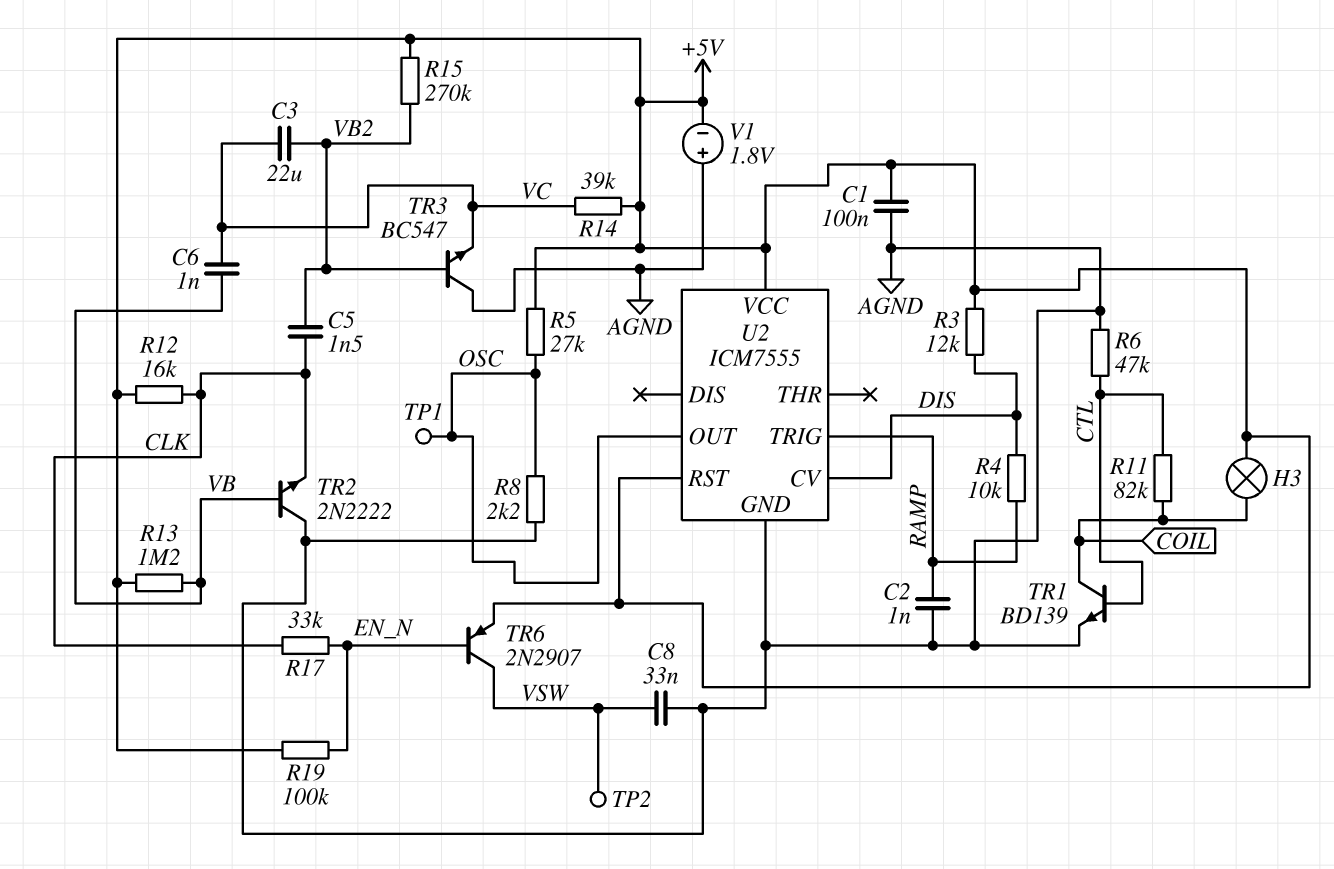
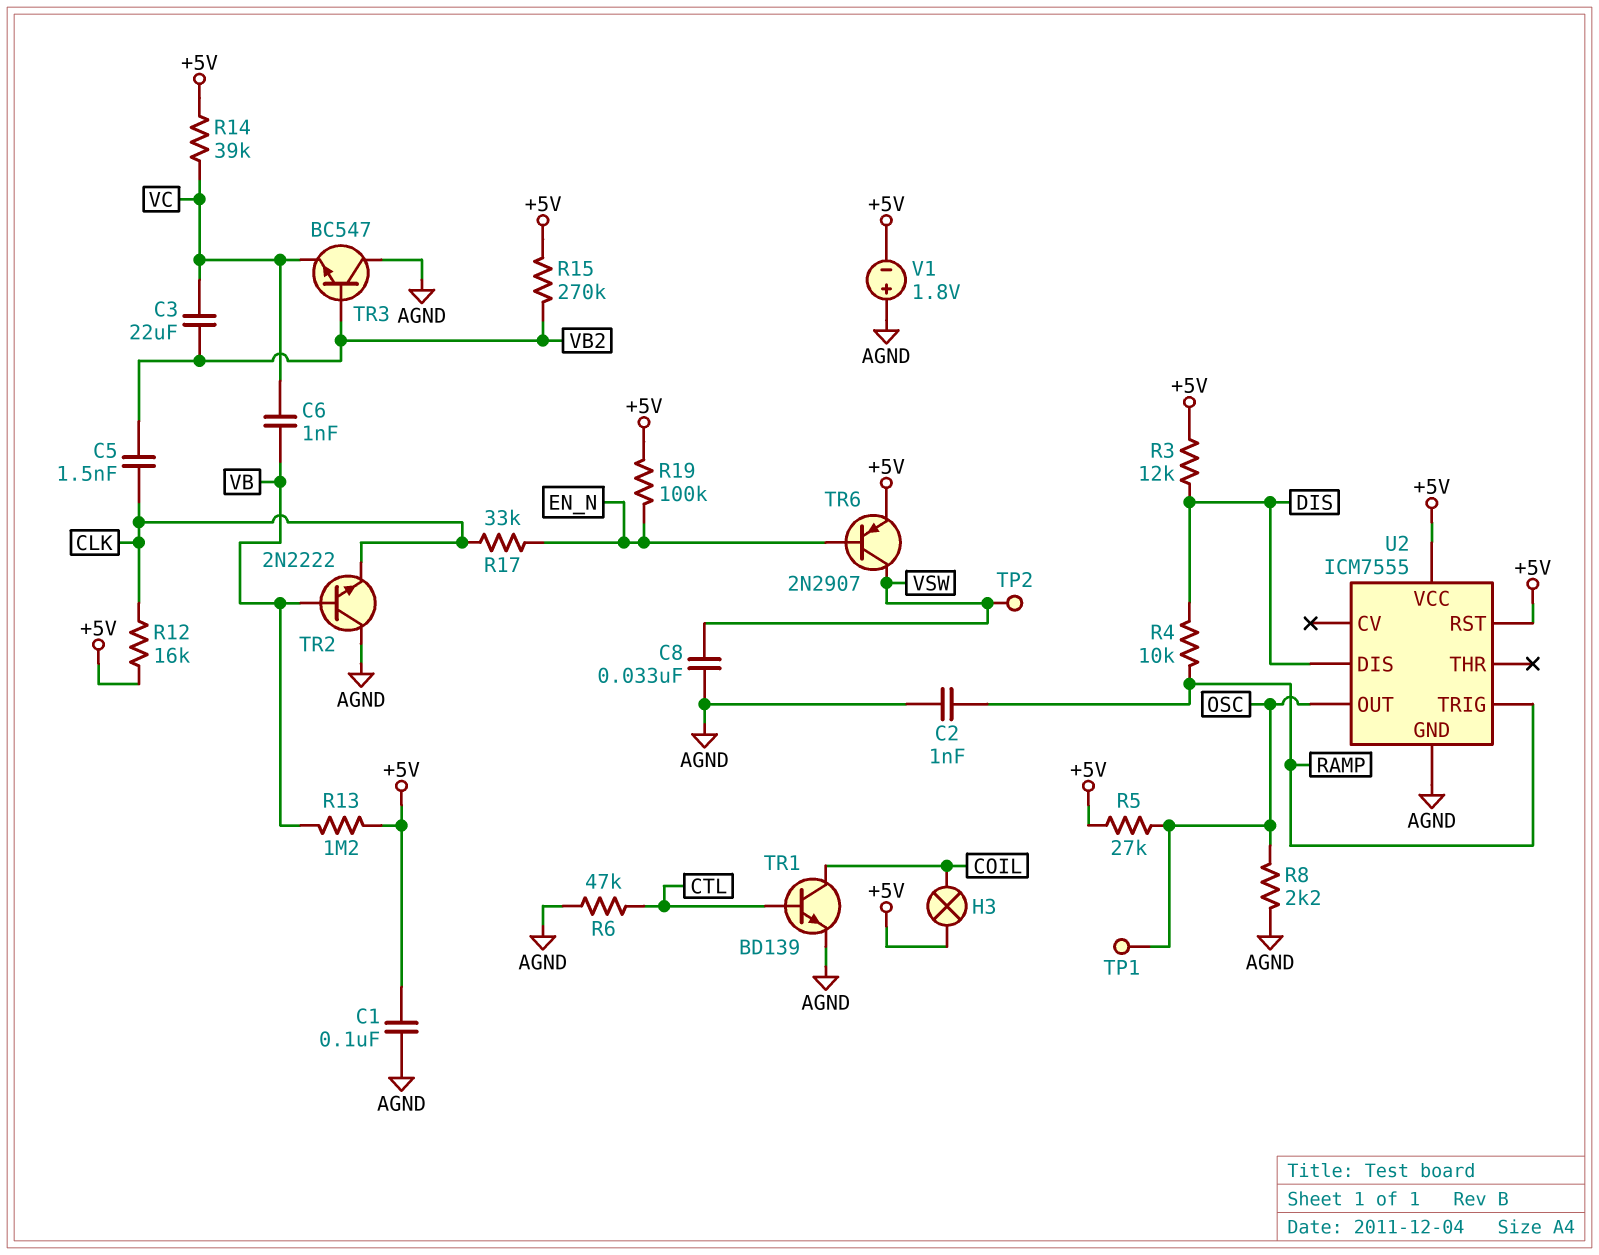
R11: 82k (COIL, CTL) -> none
U2 pin CV: DIS -> none
U2 pin DIS: none -> DIS

